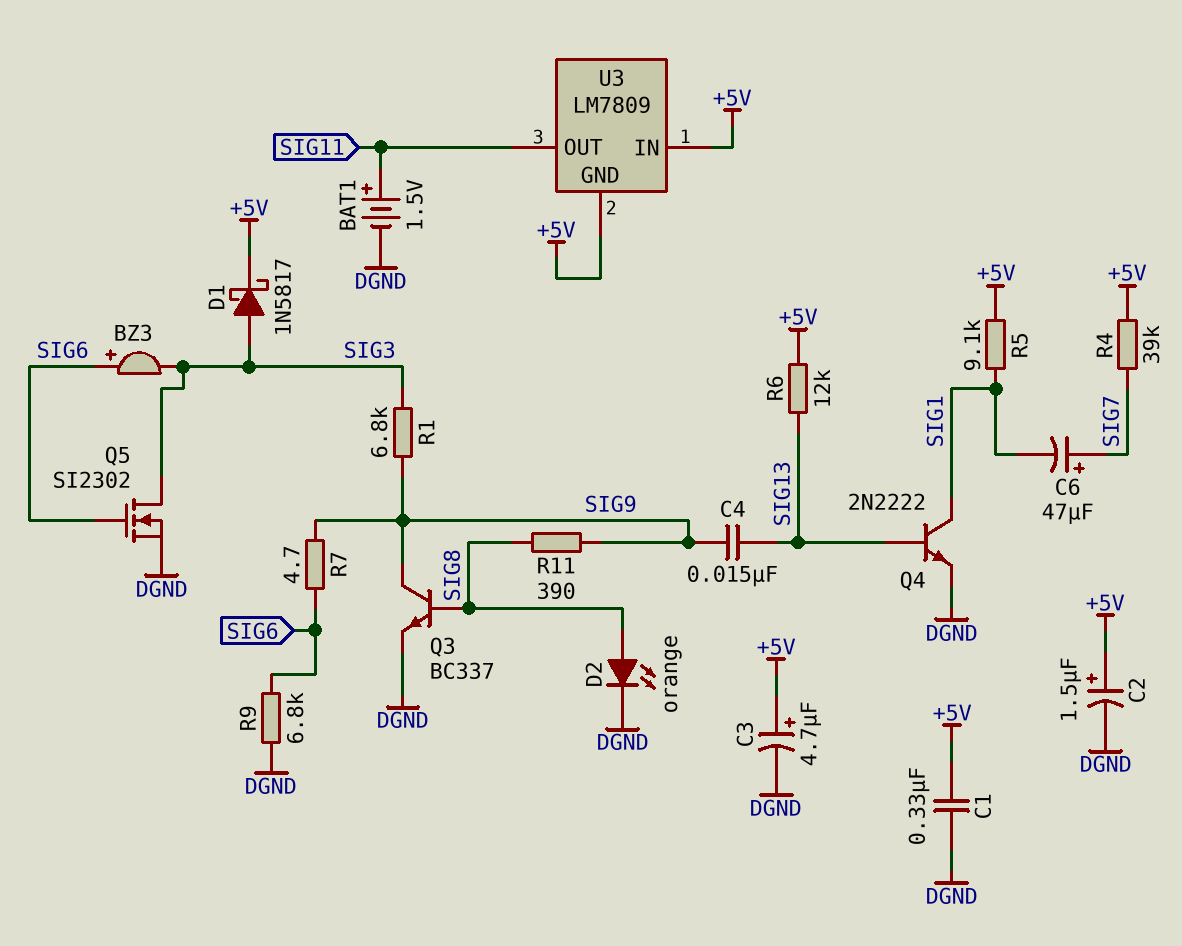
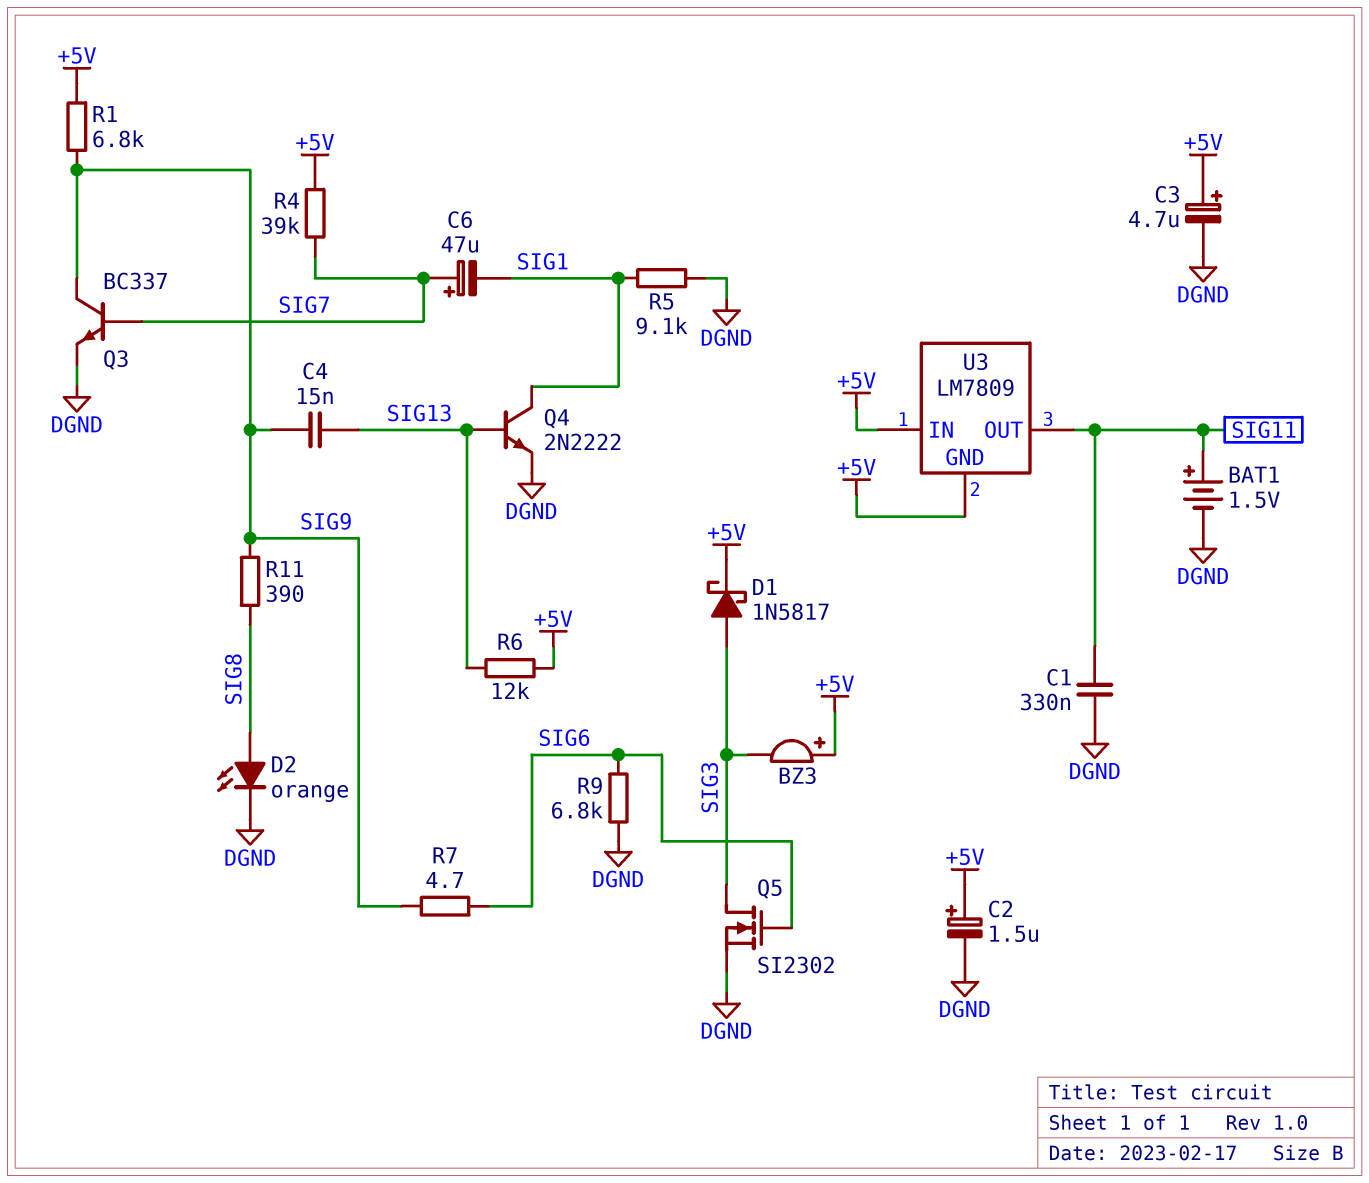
BZ3: buzzer (plus SIG6, minus SIG3) -> buzzer (plus +5V, minus SIG3)
C1: 330nF (+5V, DGND) -> 330nF (DGND, SIG11)
Q3: NPN BC337 (B SIG8, C SIG9, E DGND) -> NPN BC337 (B SIG7, C SIG9, E DGND)
R1: 6.8k (SIG3, SIG9) -> 6.8k (+5V, SIG9)
R5: 9.1k (+5V, SIG1) -> 9.1k (DGND, SIG1)

